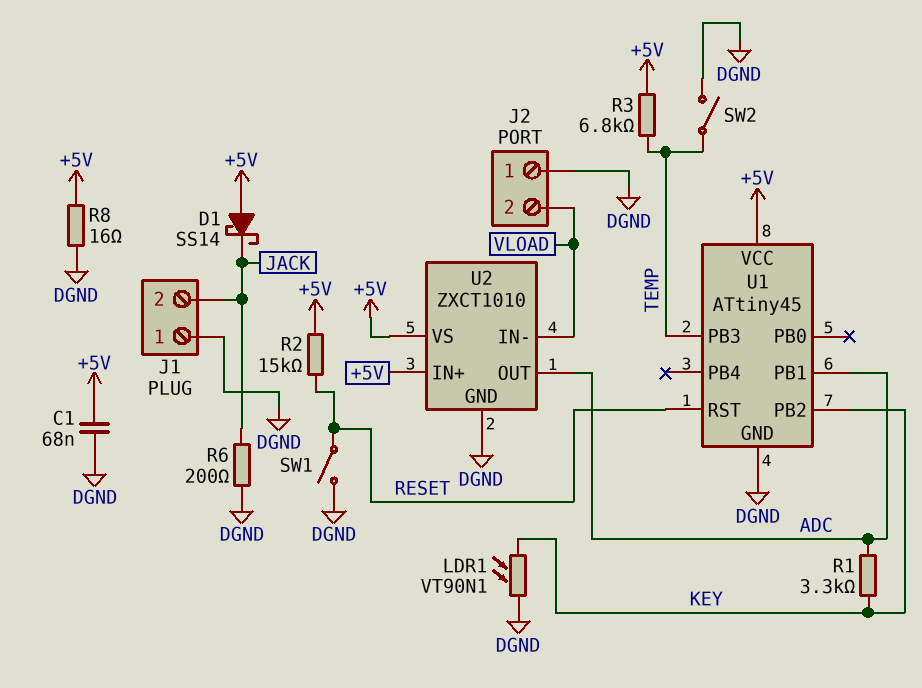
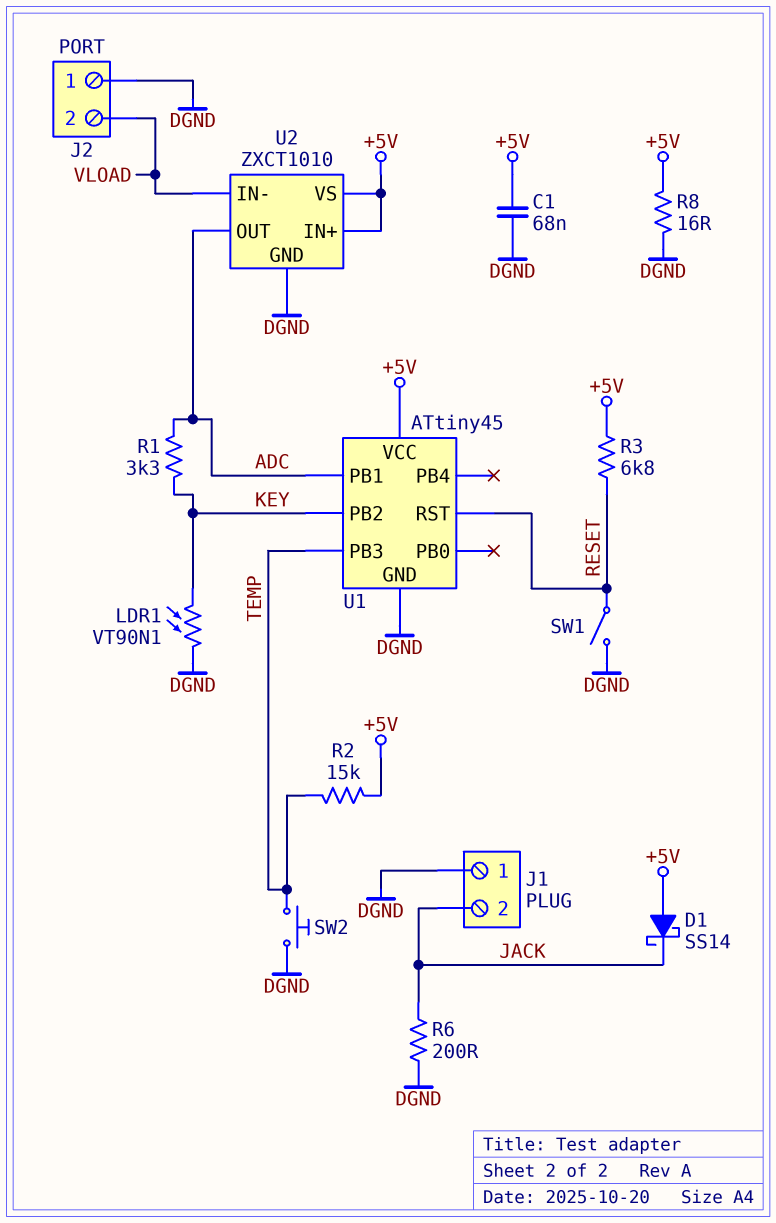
R2: 15k (+5V, RESET) -> 15k (+5V, TEMP)
R3: 6.8k (+5V, TEMP) -> 6.8k (+5V, RESET)
SW2: switch (DGND, TEMP) -> button (DGND, TEMP)

